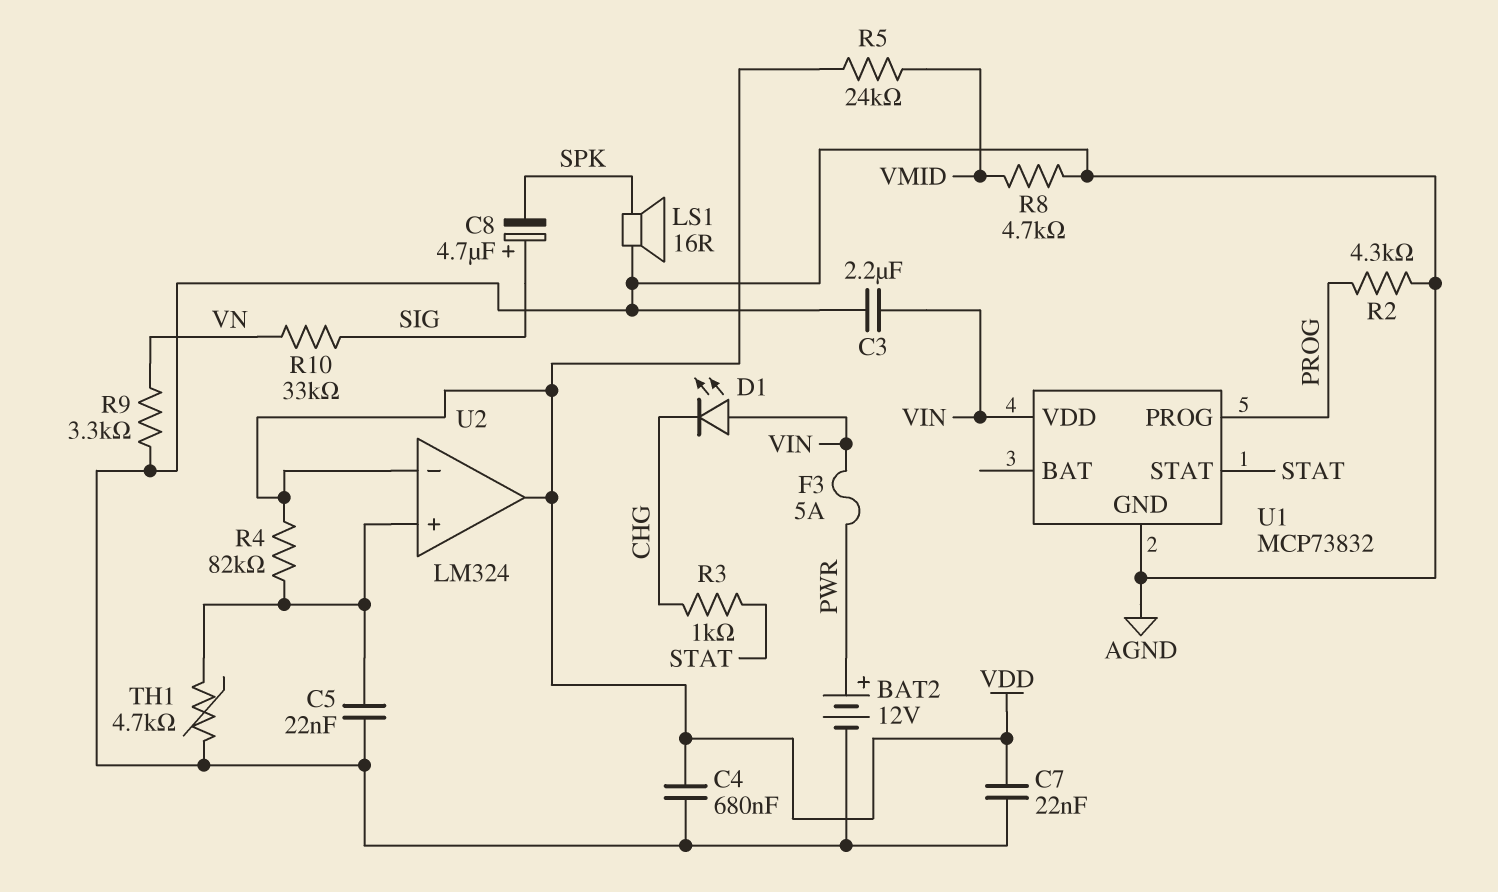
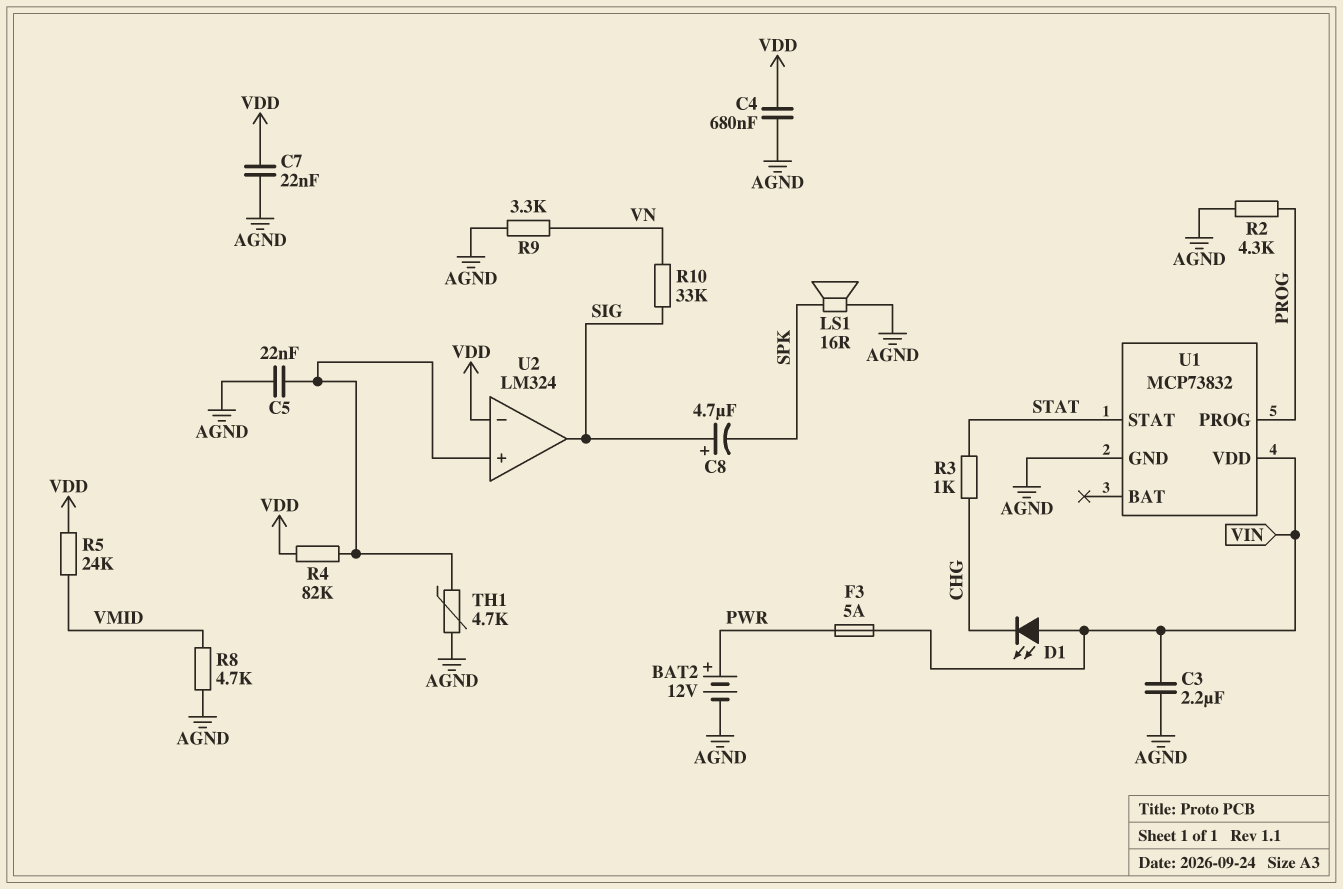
U2 pin out: VDD -> SIG

